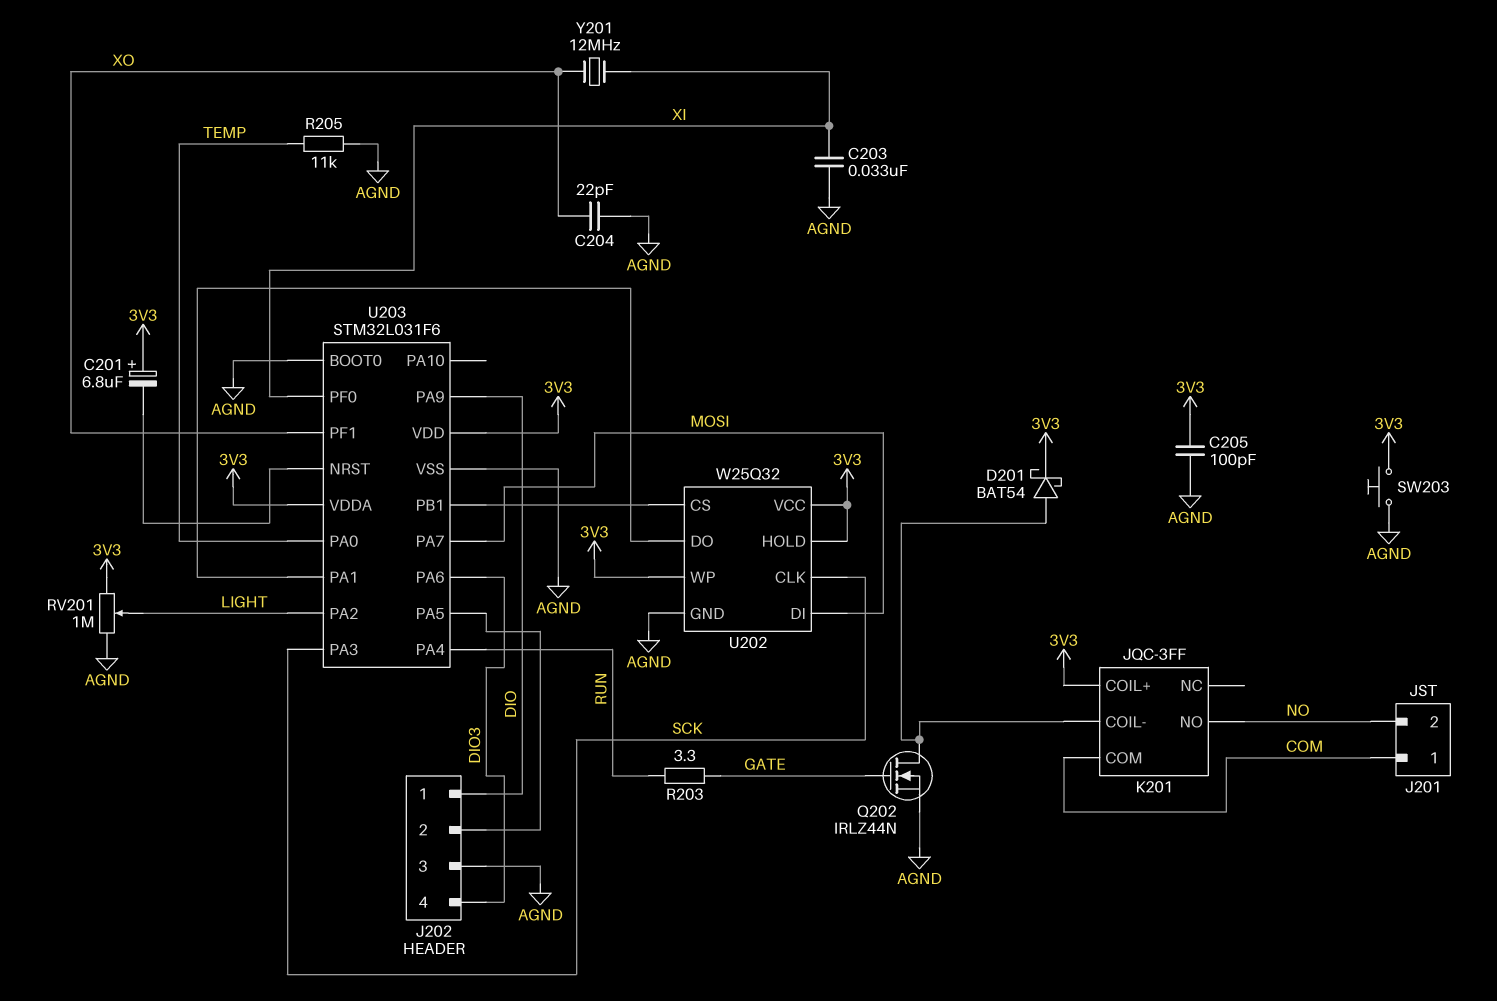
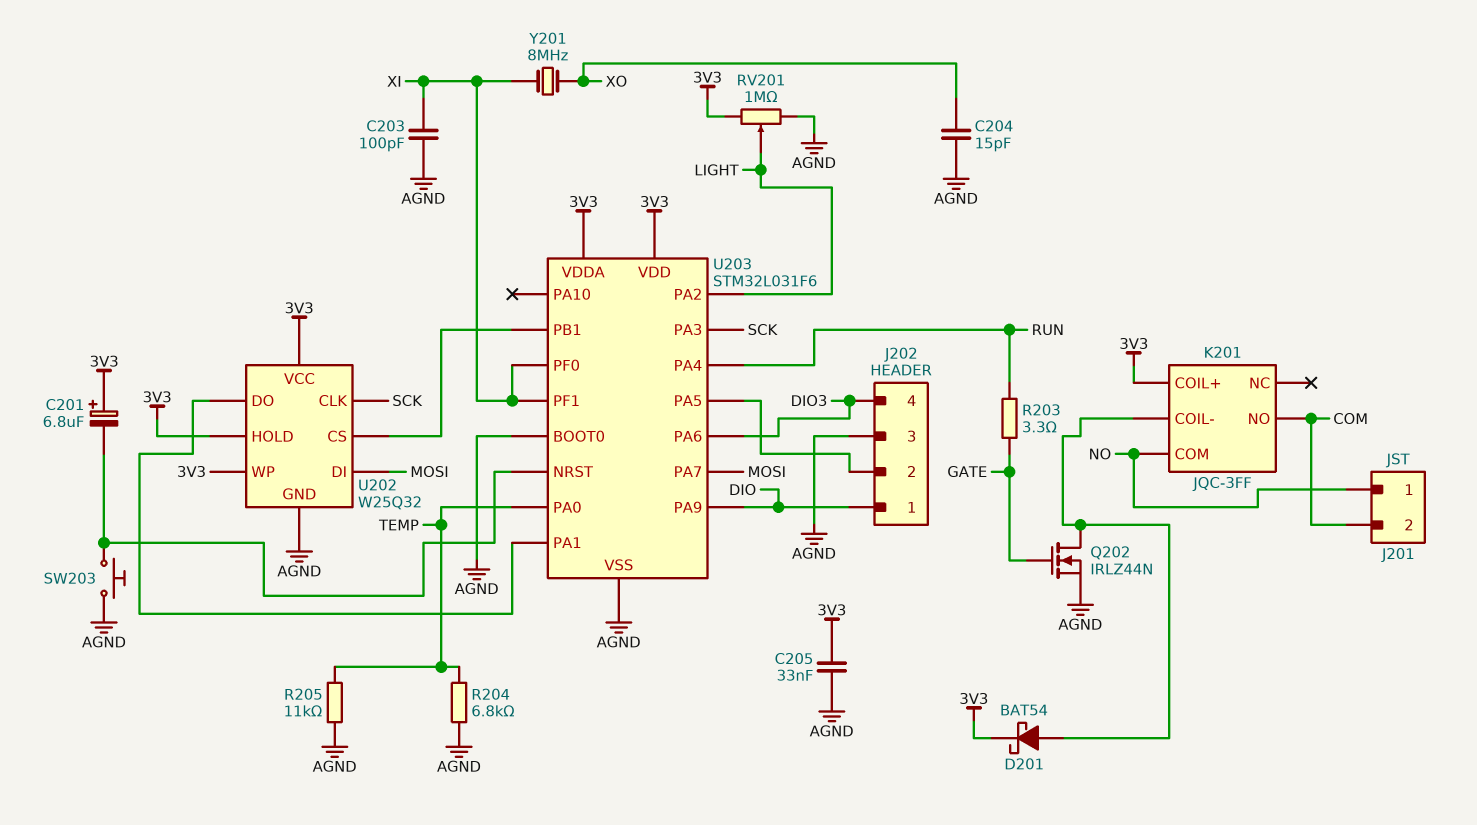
C203: 33nF (AGND, XI) -> 100pF (AGND, XI)
C204: 22pF (AGND, XO) -> 15pF (AGND, XO)
C205: 100pF (3V3, AGND) -> 33nF (3V3, AGND)
J201 pin 1: COM -> NO
J201 pin 2: NO -> COM
K201 pin COM: COM -> NO
K201 pin NO: NO -> COM
R204: none -> 6.8k (AGND, TEMP)
SW203: button (3V3, AGND) -> button (AGND, U203/NRST)
U203 pin PF1: XO -> XI
Y201: 12MHz (XI, XO) -> 8MHz (XI, XO)

